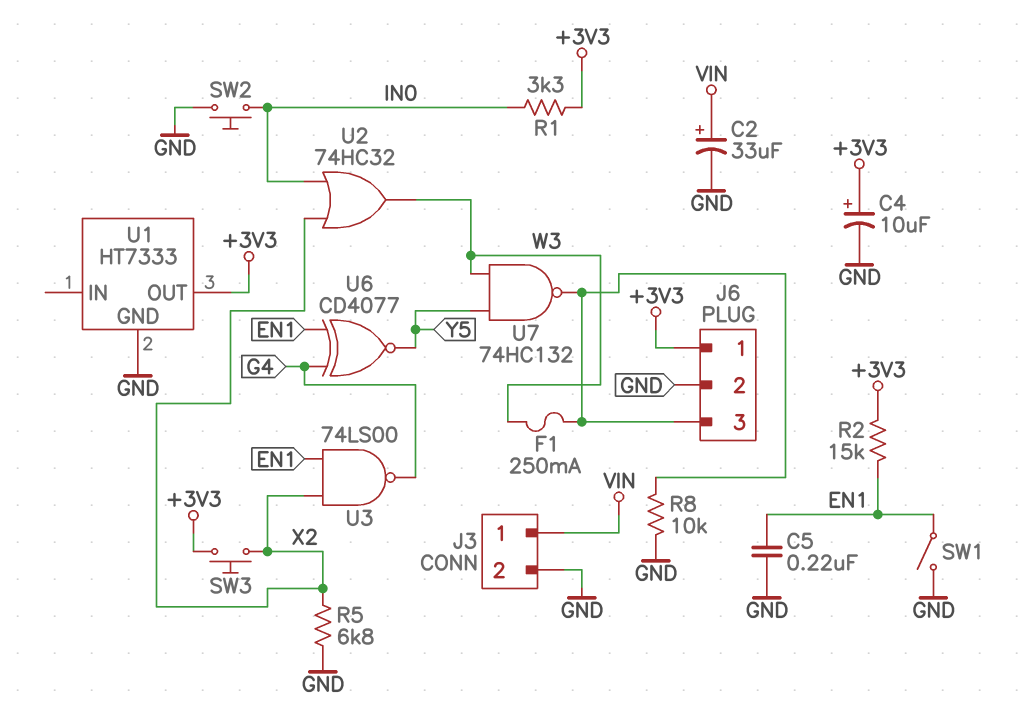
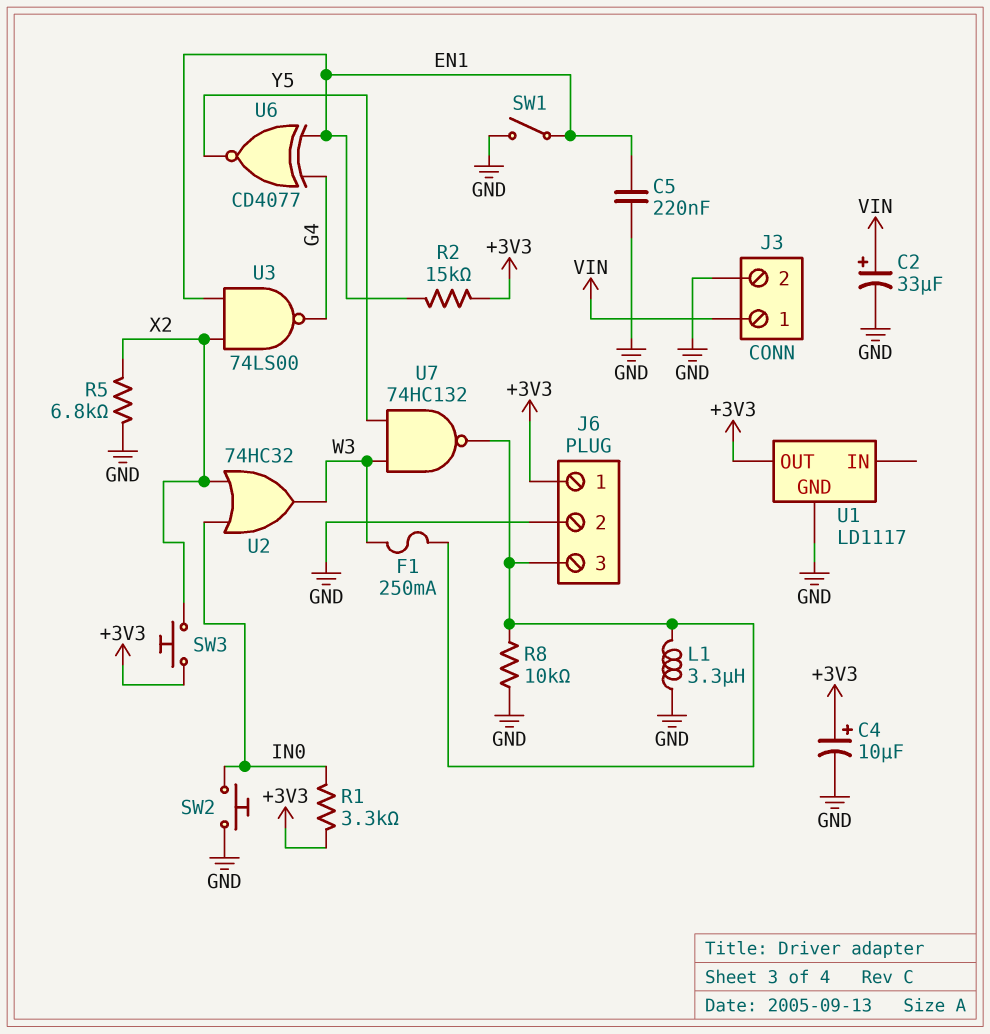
L1: none -> 3.3uH (GND, J6/3)
U1: HT7333 -> LD1117

